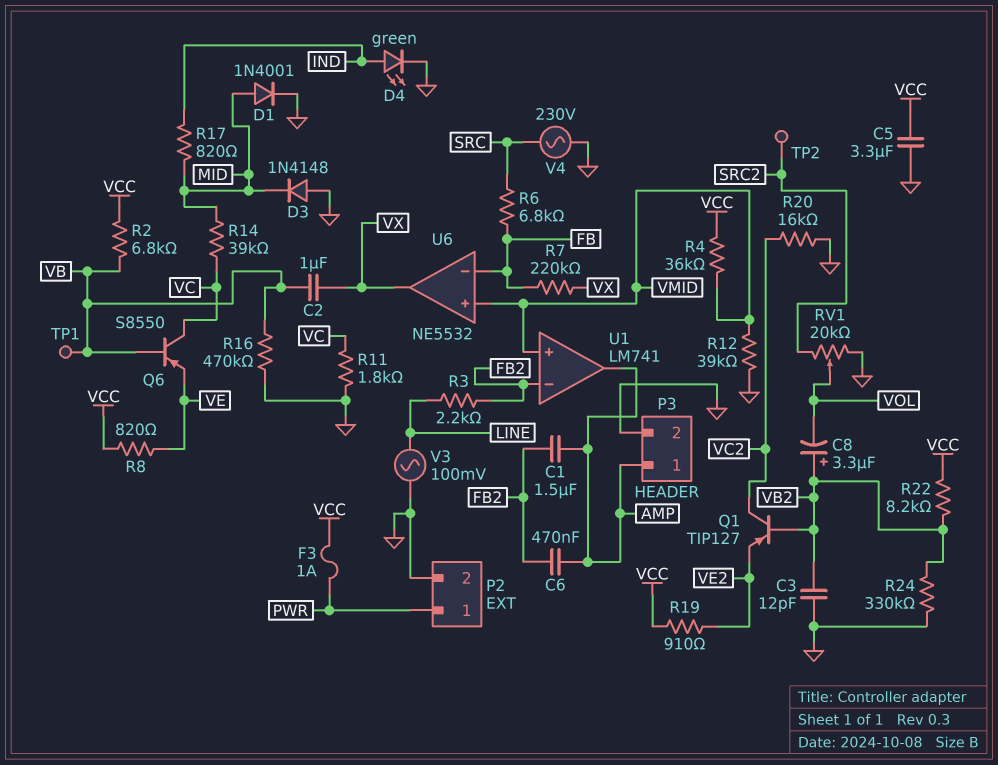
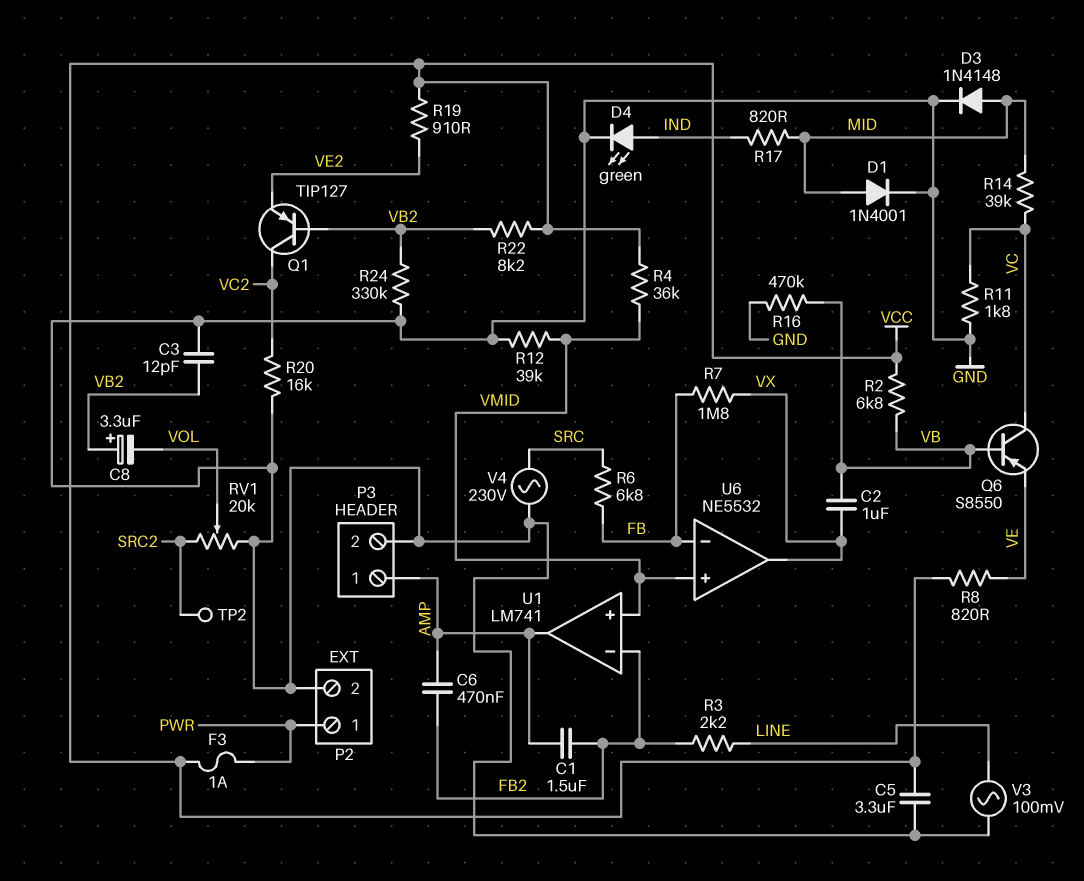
D3: diode 1N4148 (A GND, K MID) -> diode 1N4148 (A MID, K GND)
R7: 220k (FB, VX) -> 1.8M (FB, VX)
TP1: test point (VB) -> none

